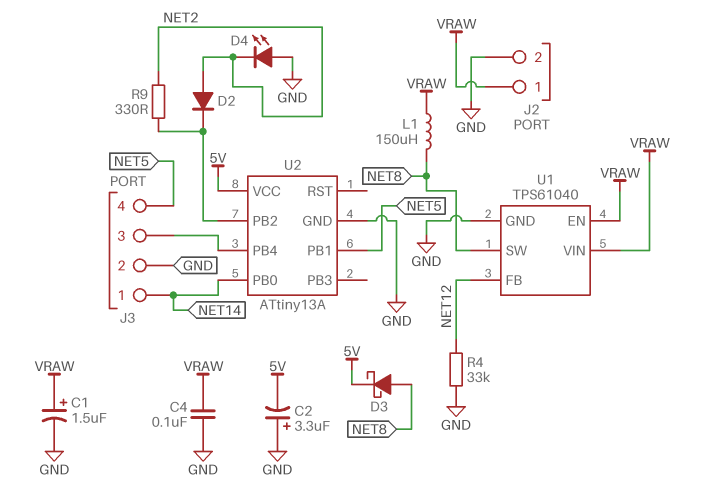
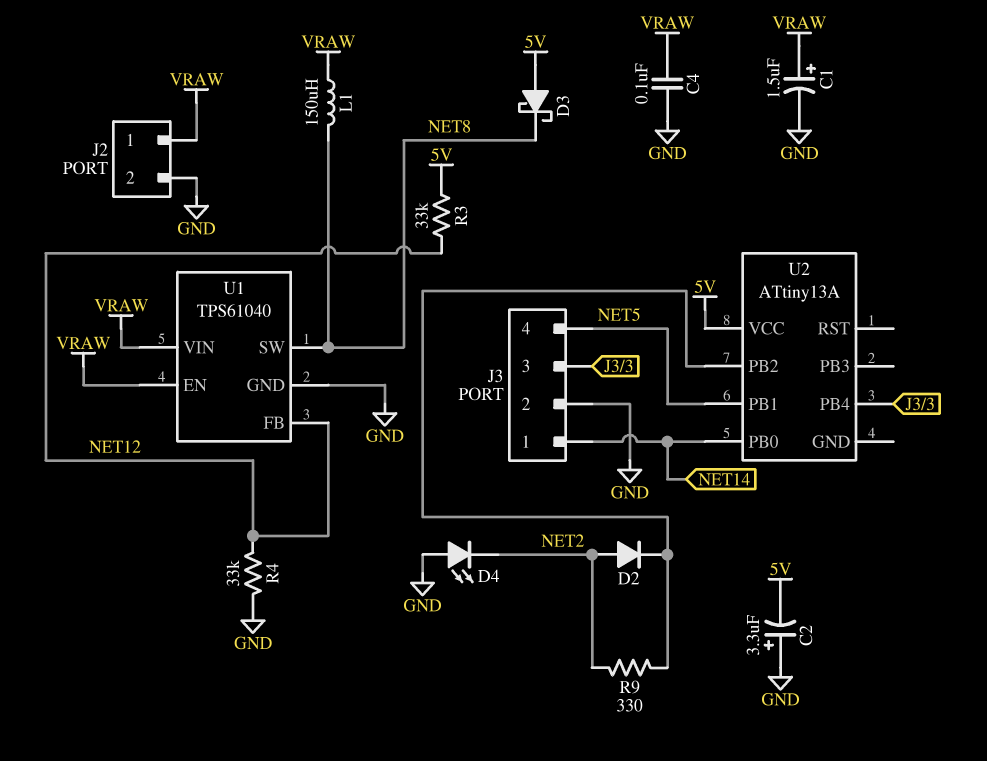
D3: schottky (A NET8, K 5V) -> schottky (A 5V, K NET8)
R3: none -> 33k (5V, NET12)
U2 pin GND: GND -> none

